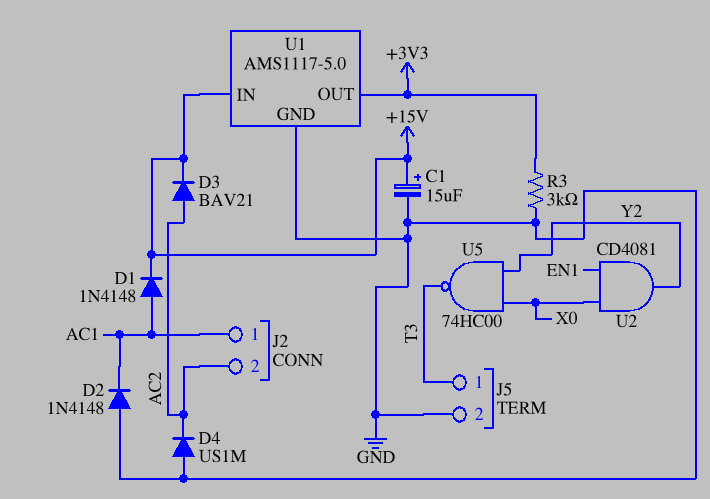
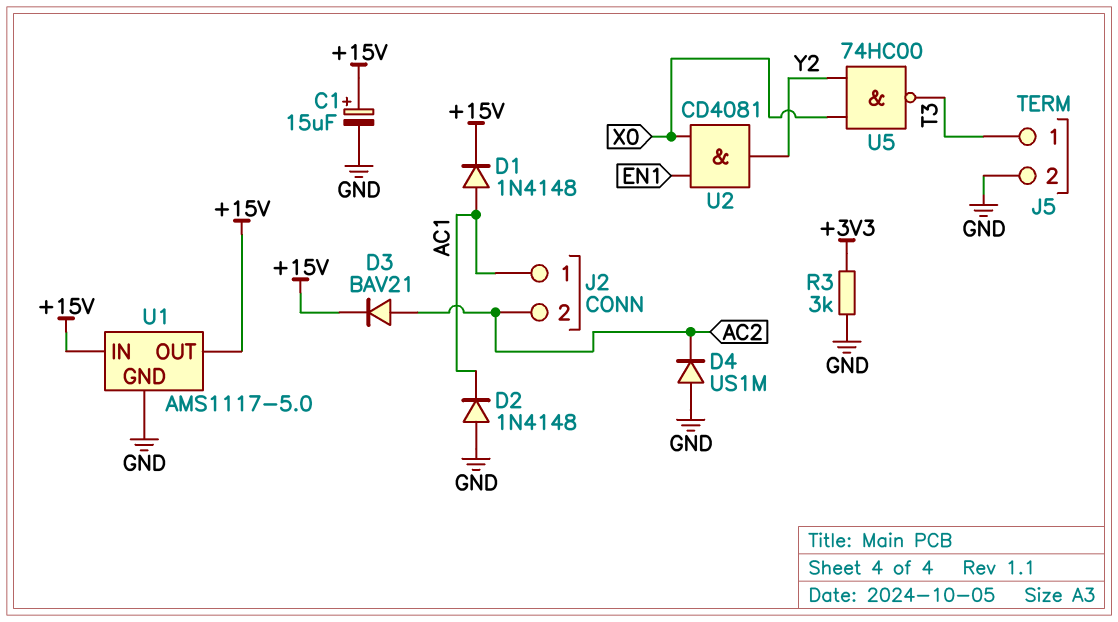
U1 pin OUT: +3V3 -> +15V

